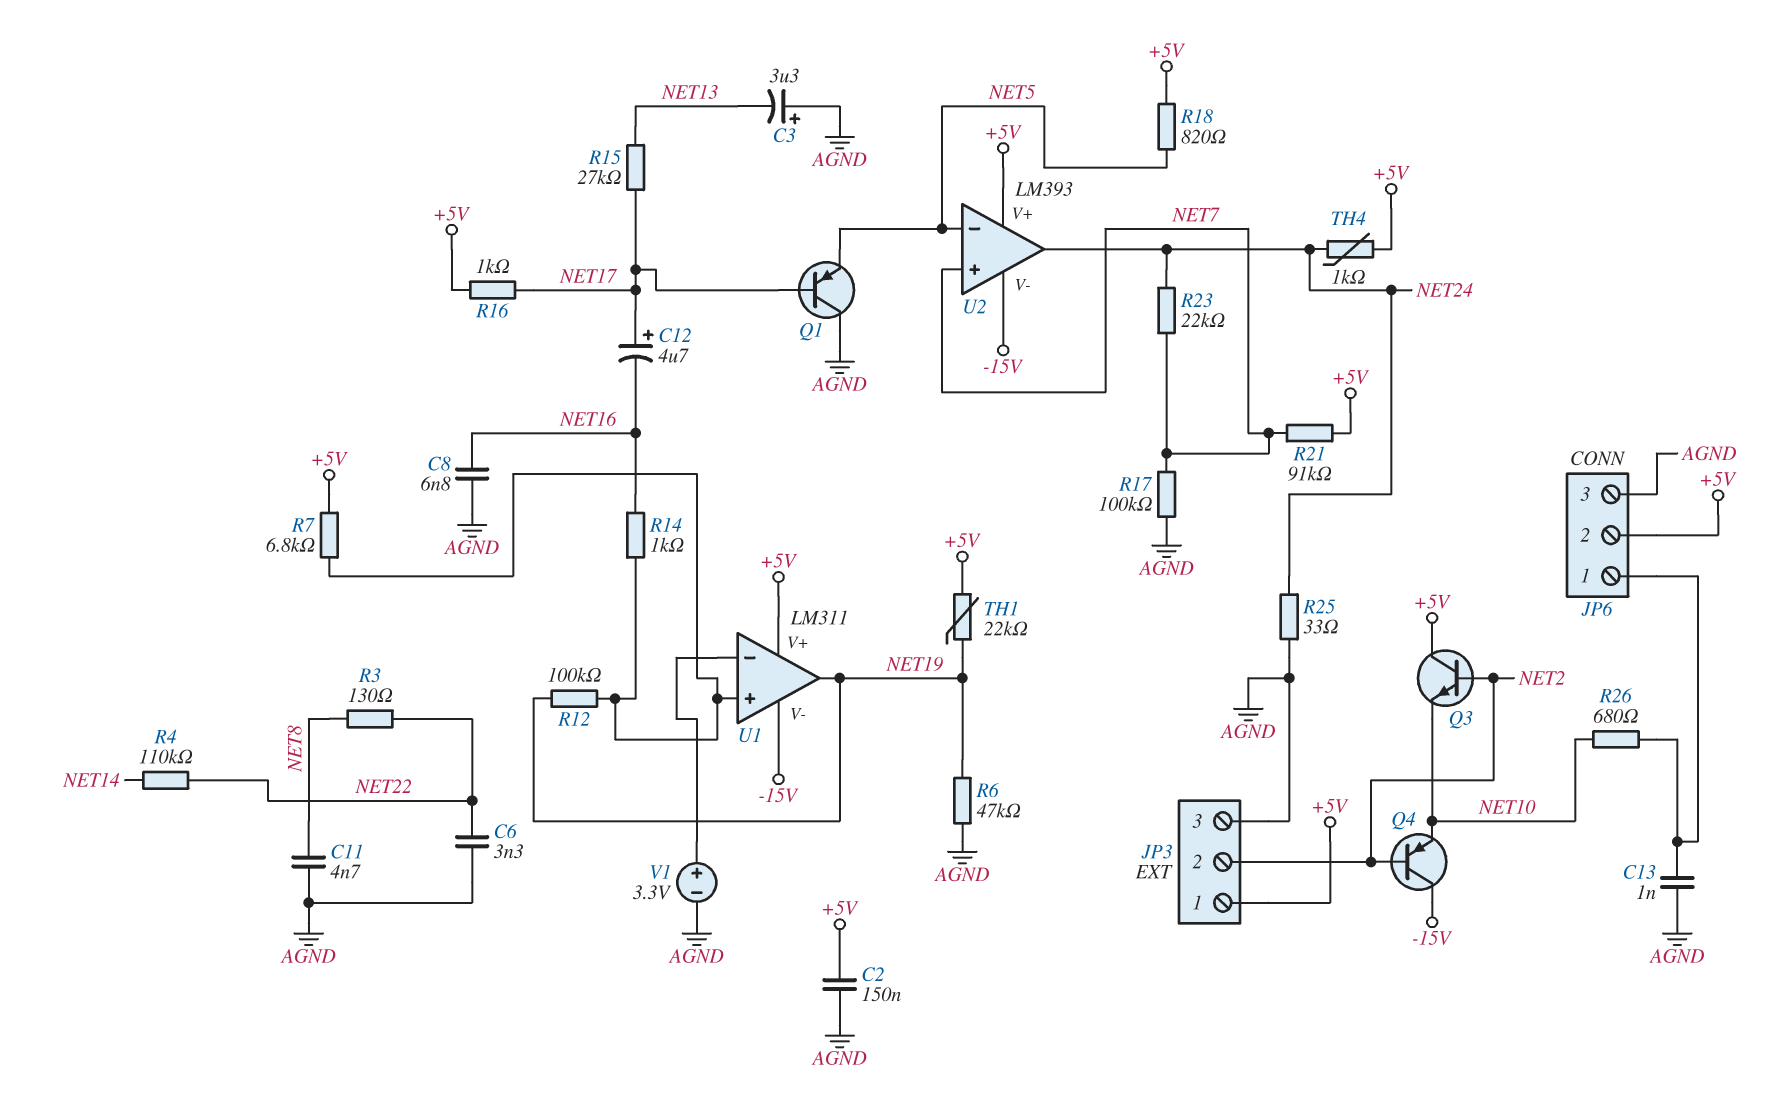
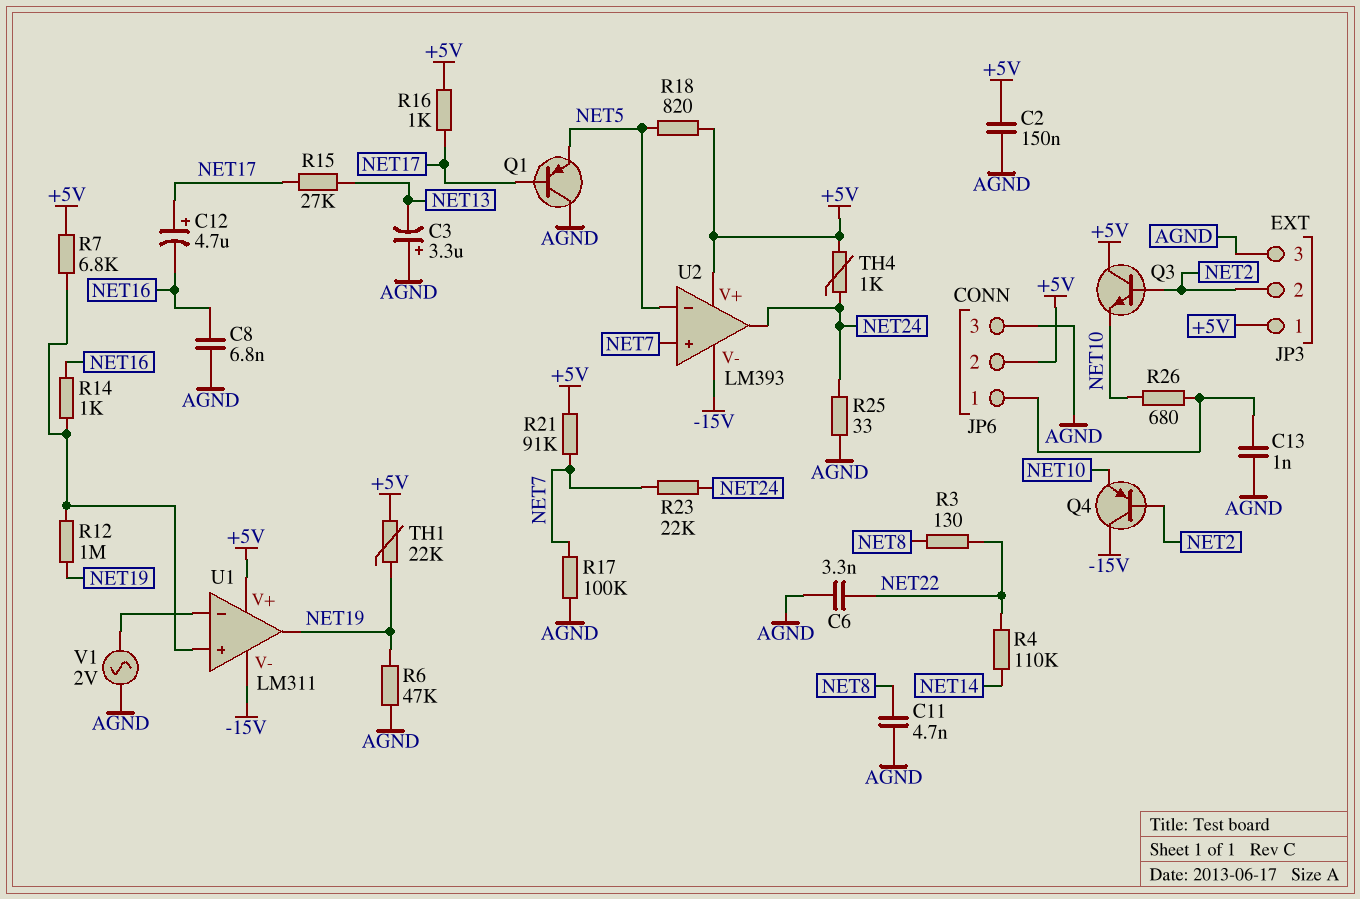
R12: 100k (NET19, U1/in+) -> 1M (NET19, U1/in+)
V1: 3.3V (plus U1/in-, minus AGND) -> AC 2V (AGND, U1/in-)

